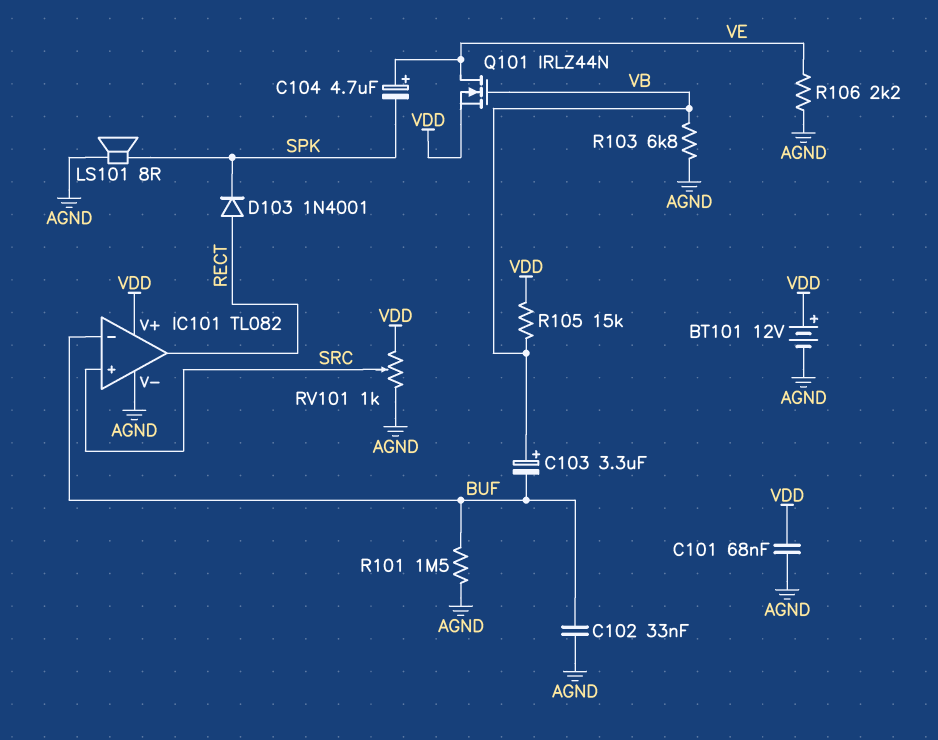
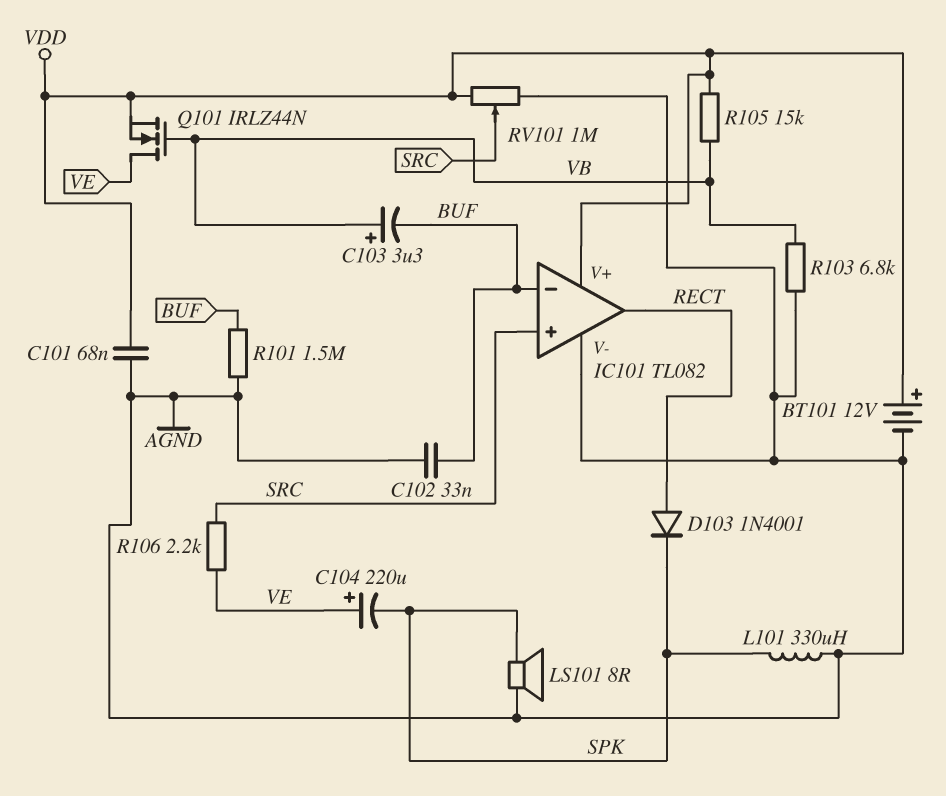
C104: 4.7uF (plus VE, minus SPK) -> 220uF (plus VE, minus SPK)
L101: none -> 330uH (AGND, SPK)
R106: 2.2k (AGND, VE) -> 2.2k (SRC, VE)
RV101: 1k (AGND, VDD, wiper SRC) -> 1M (AGND, VDD, wiper SRC)

